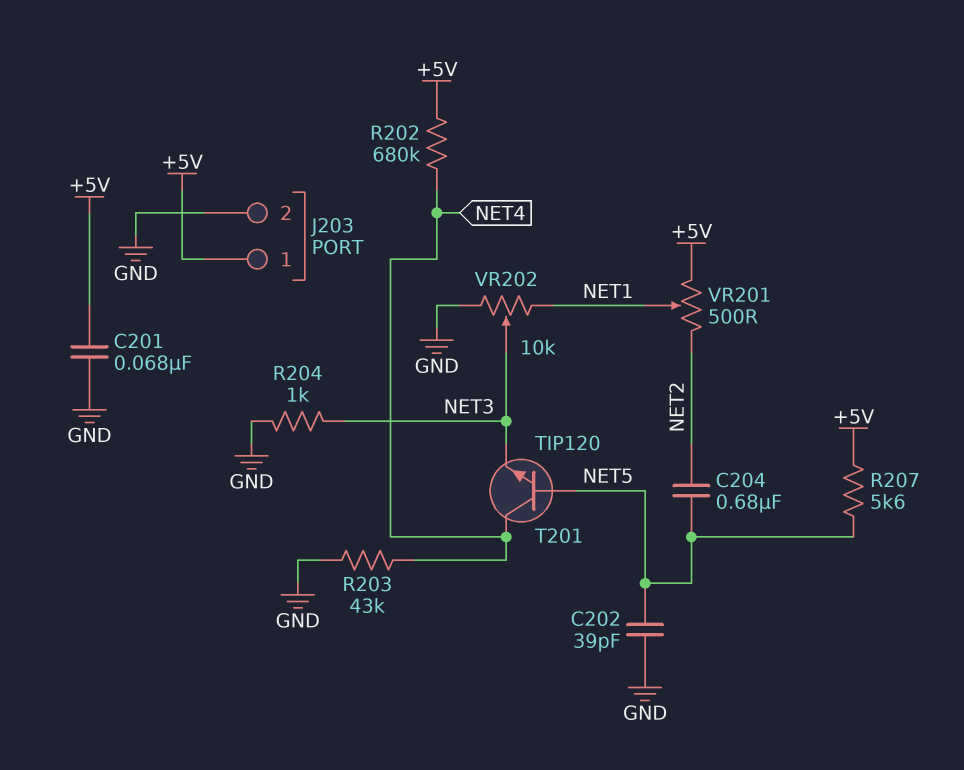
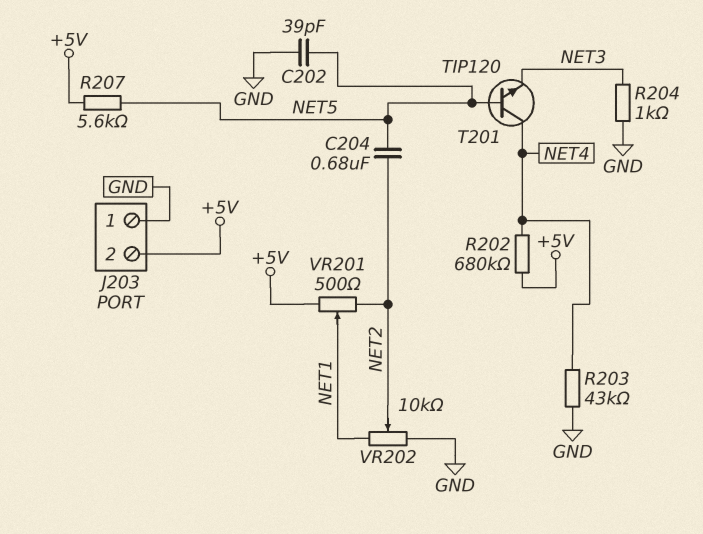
C201: 68nF (+5V, GND) -> none
J203 pin 1: +5V -> GND
J203 pin 2: GND -> +5V
VR202: 10k (GND, NET1, wiper NET3) -> 10k (GND, NET1, wiper NET2)

